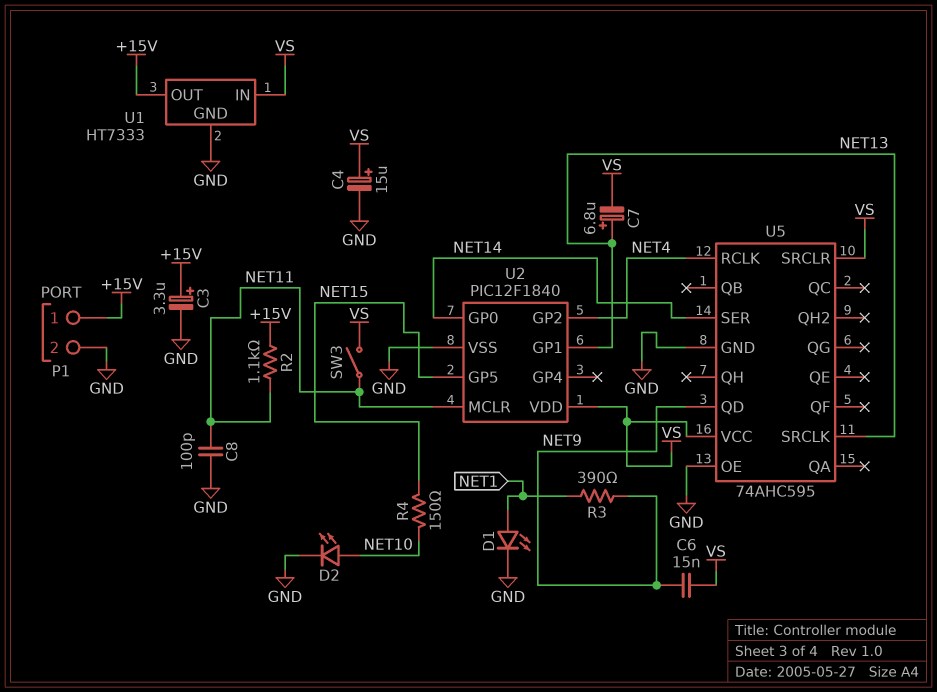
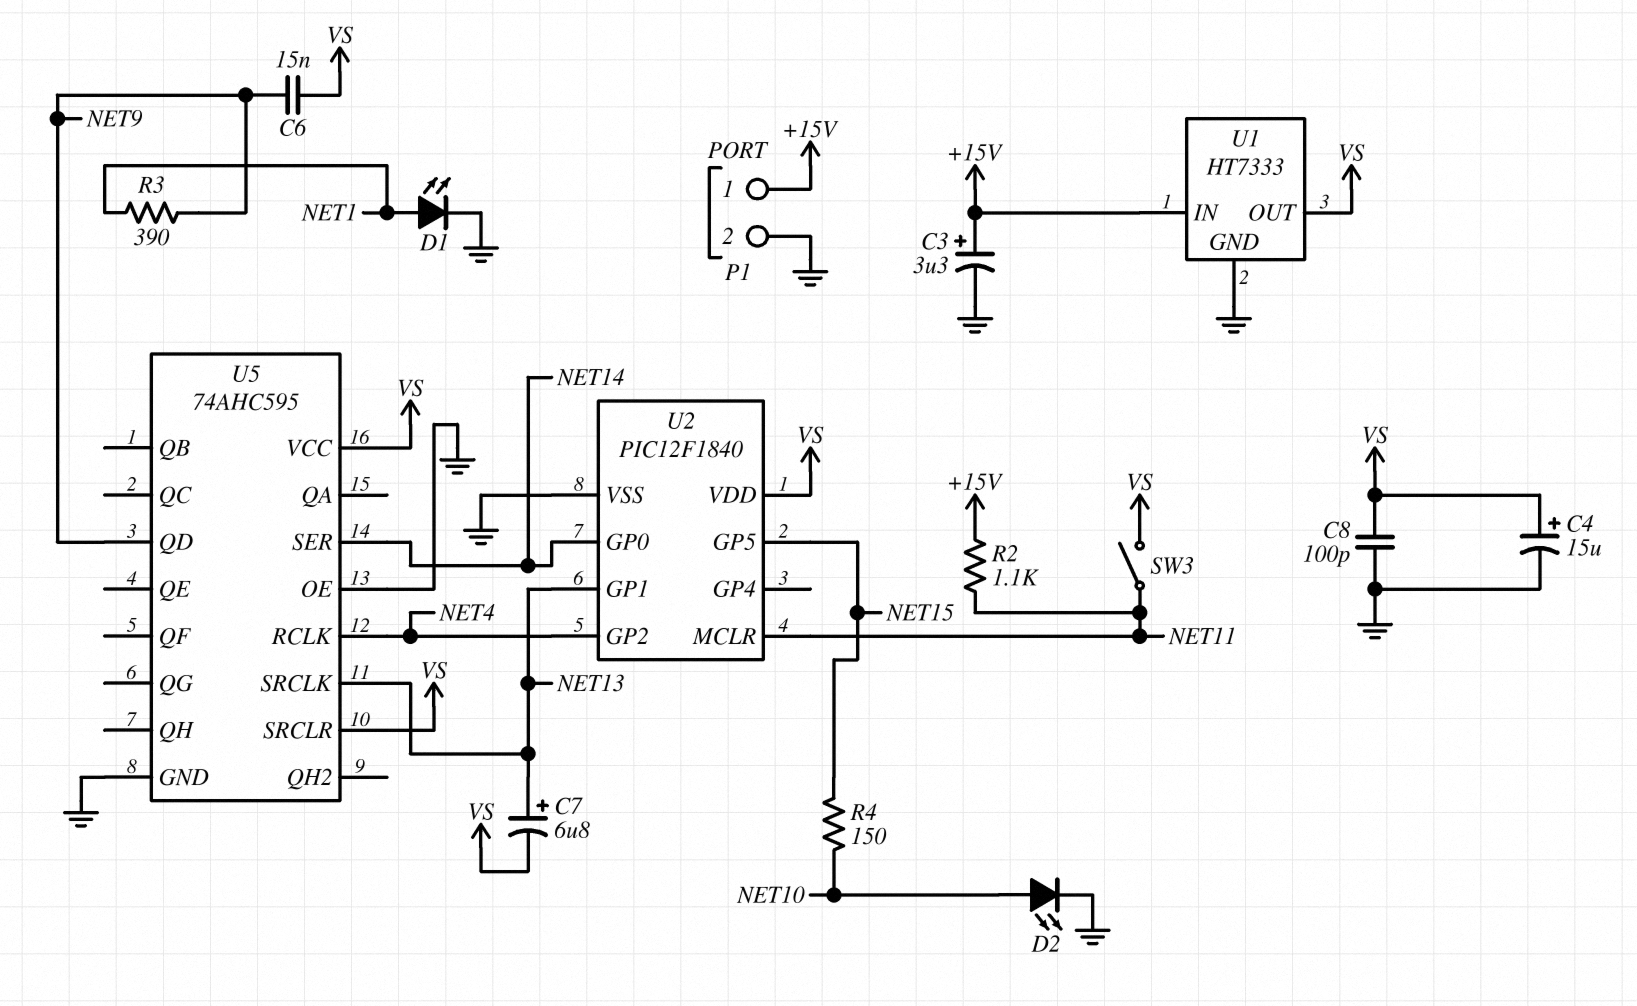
C8: 100pF (GND, NET11) -> 100pF (GND, VS)
U1 pin IN: VS -> +15V
U1 pin OUT: +15V -> VS

